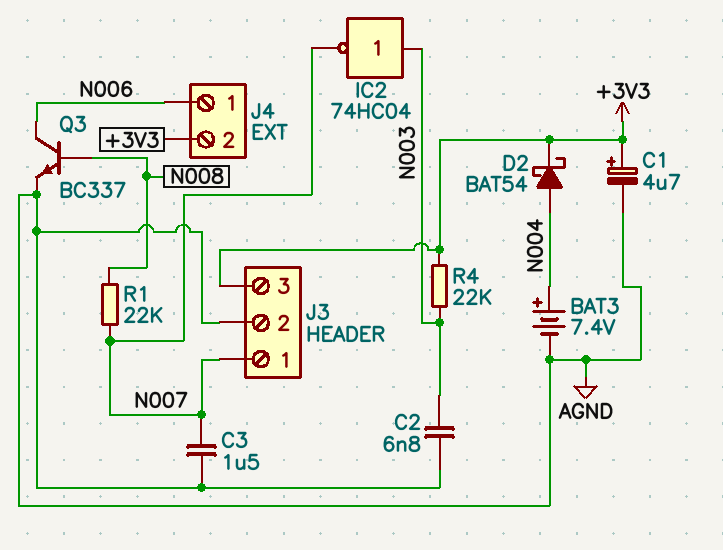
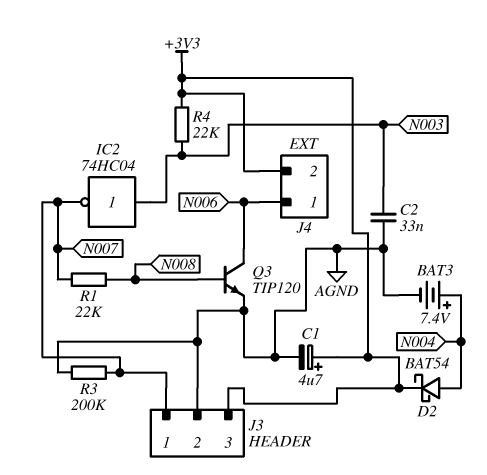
C2: 6.8nF (AGND, N003) -> 33nF (AGND, N003)
C3: 1.5uF (AGND, N007) -> none
Q3: NPN BC337 (B N008, C N006, E AGND) -> NPN TIP120 (B N008, C N006, E AGND)
R3: none -> 200k (AGND, N007)

